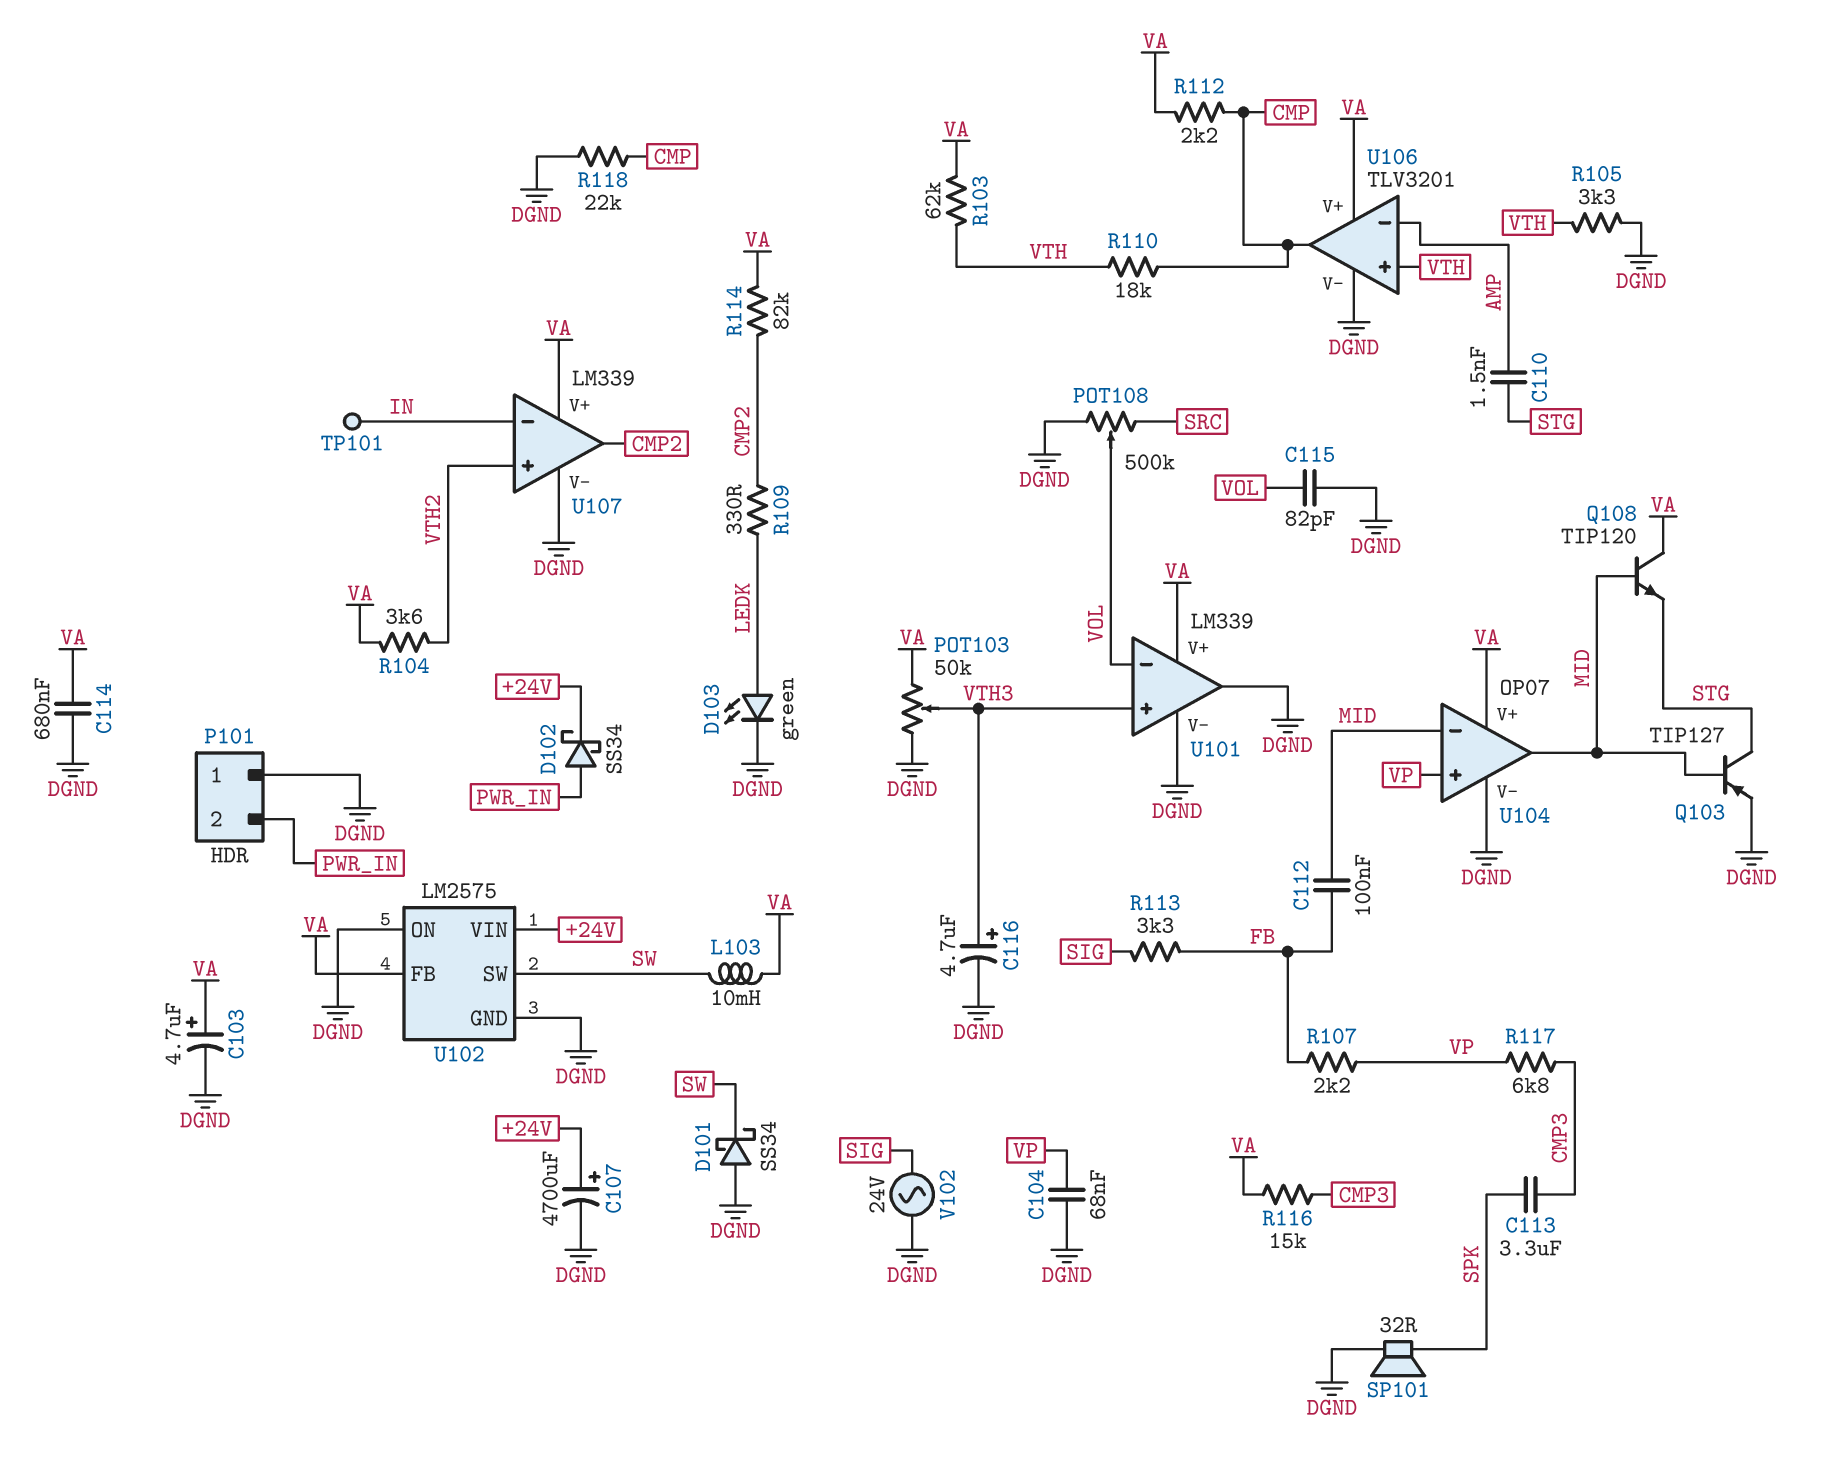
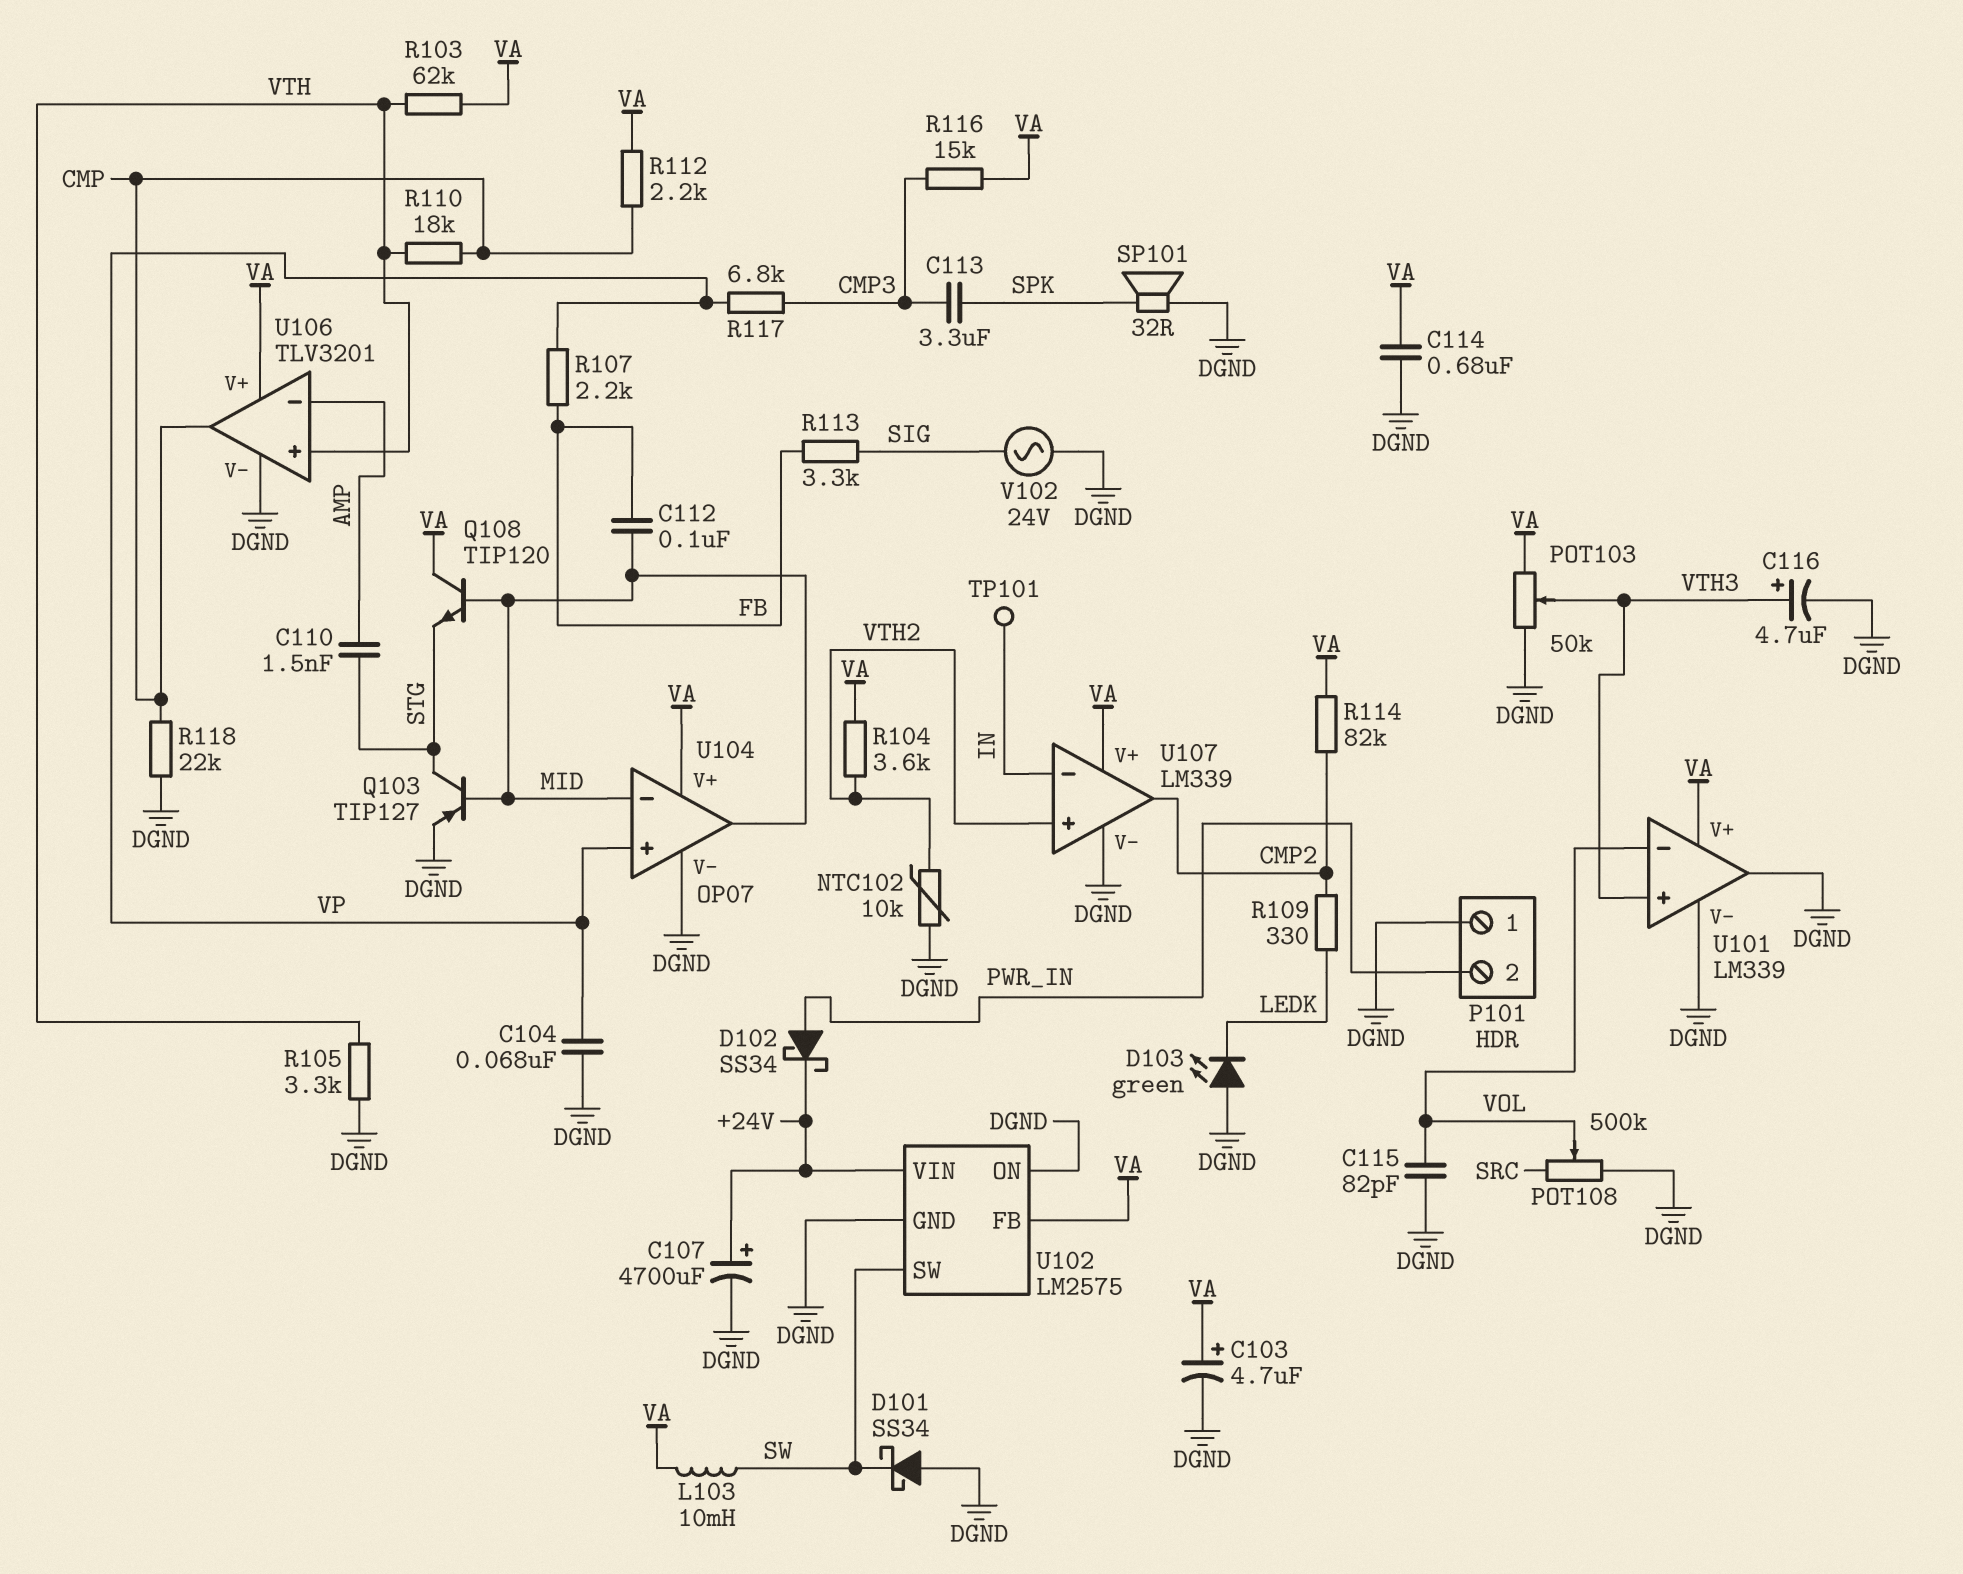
D103: LED green (A LEDK, K DGND) -> LED green (A DGND, K LEDK)
NTC102: none -> 10k (DGND, VTH2)

